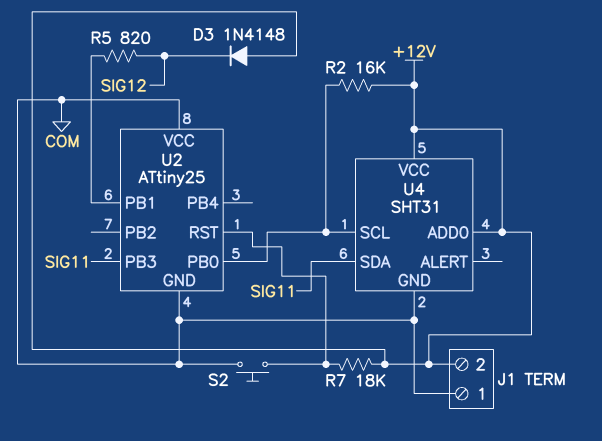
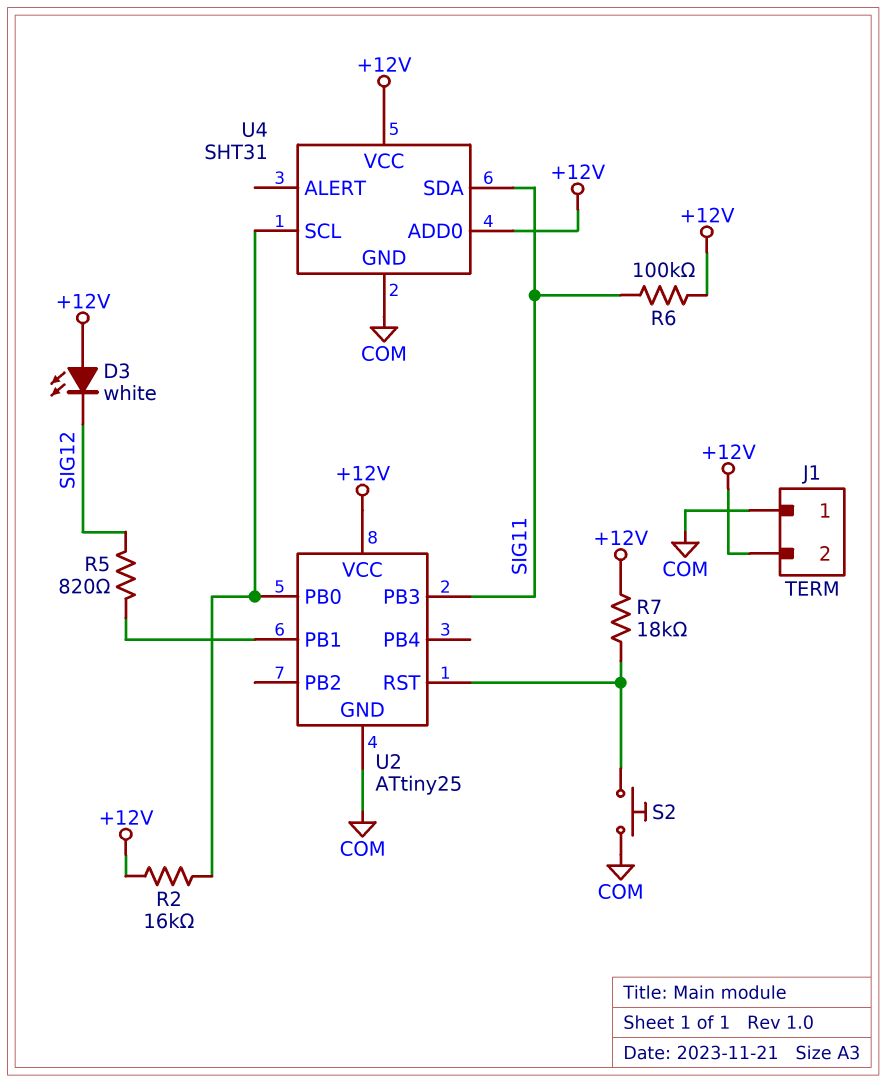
D3: diode 1N4148 (A +12V, K SIG12) -> LED white (A +12V, K SIG12)
R6: none -> 100k (+12V, SIG11)
U2 pin VCC: COM -> +12V

